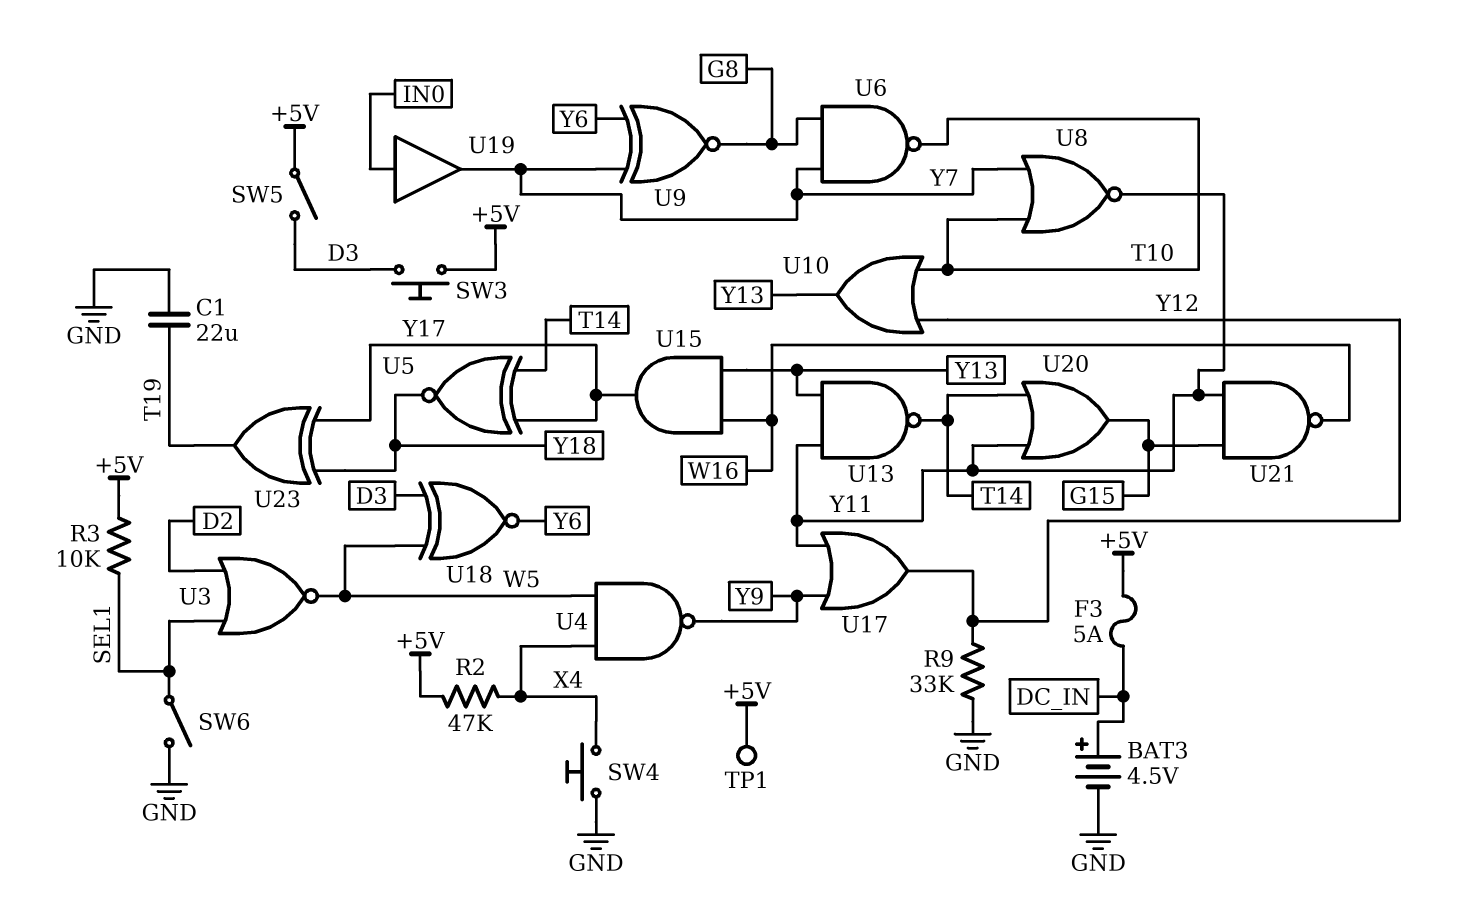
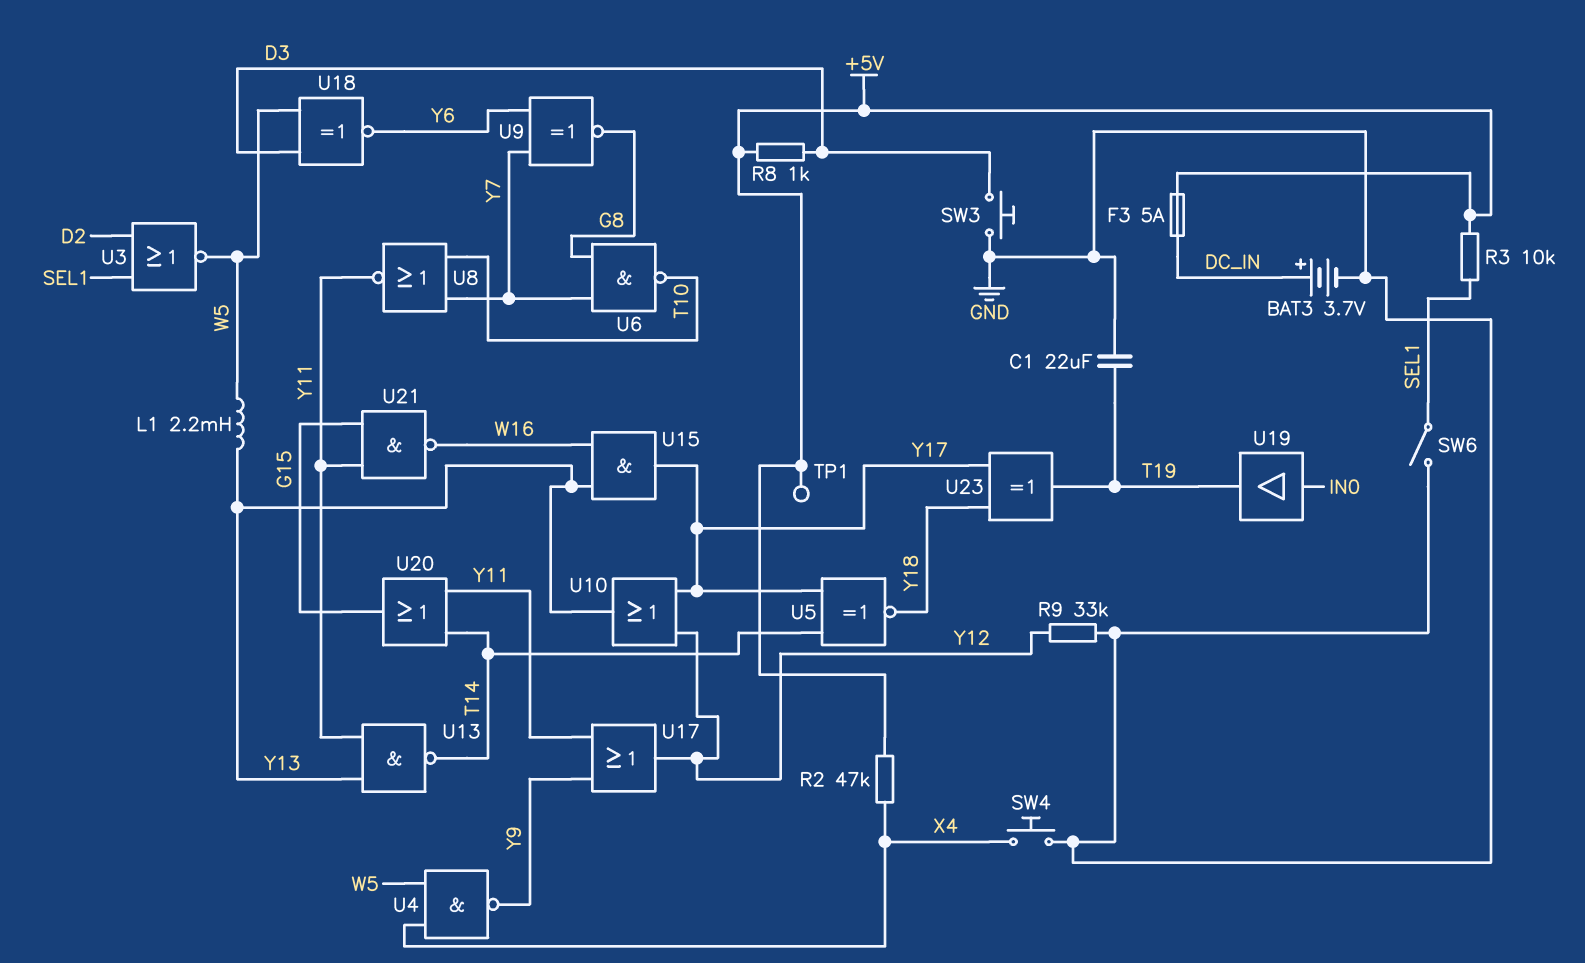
BAT3: 4.5V (plus DC_IN, minus GND) -> 3.7V (plus DC_IN, minus GND)
L1: none -> 2.2mH (W5, Y13)
R8: none -> 1k (+5V, D3)
SW3: button (+5V, D3) -> button (D3, GND)
SW5: switch (+5V, D3) -> none
U10: OR (in T10, in Y12, out Y13) -> OR (in Y12, in Y17, out Y13)
U19: buffer (in IN0, out Y7) -> buffer (in IN0, out T19)

